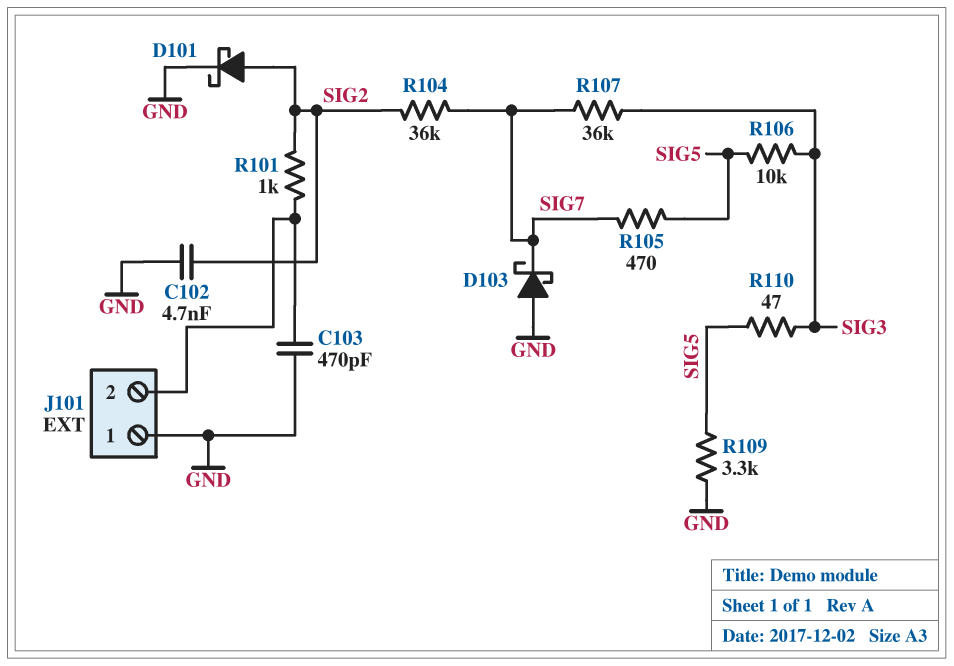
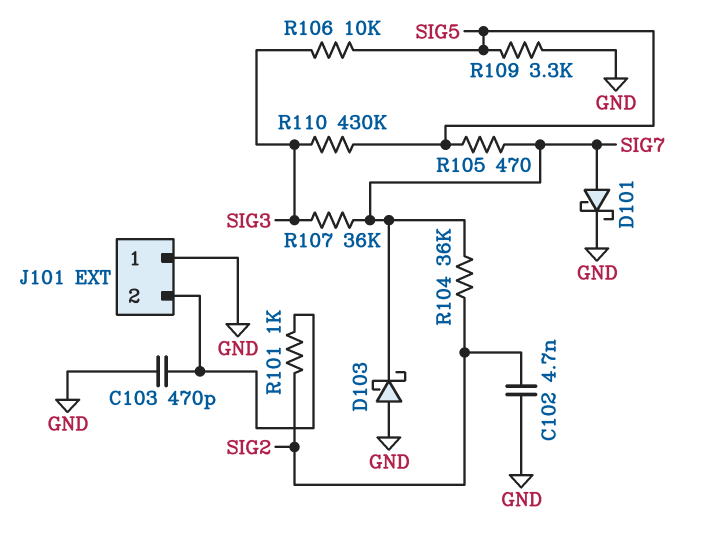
D101: schottky (A SIG2, K GND) -> schottky (A SIG7, K GND)
R110: 47 (SIG3, SIG5) -> 430k (SIG3, SIG5)

